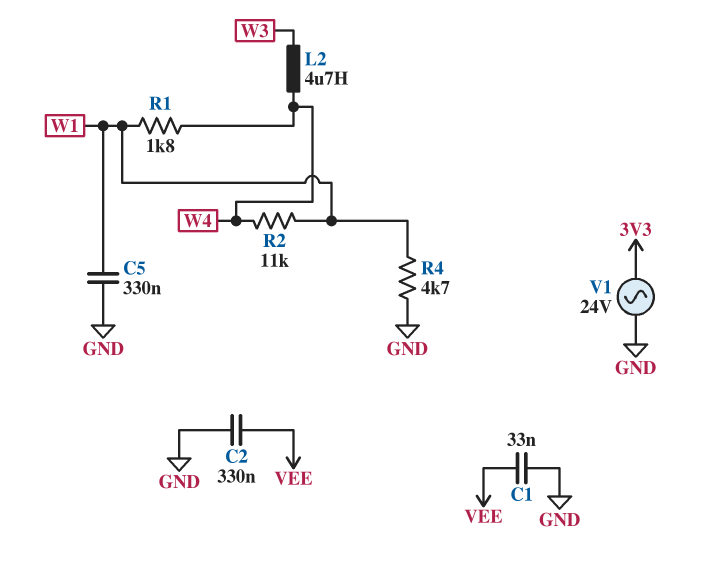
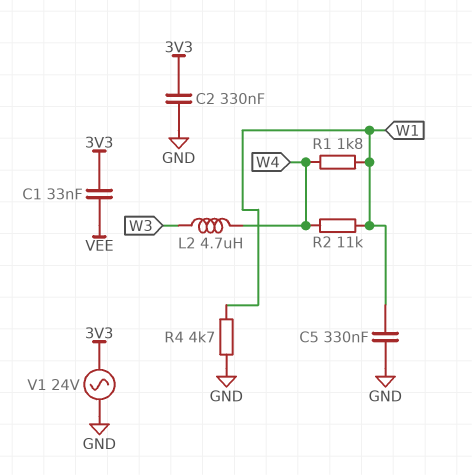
C1: 33nF (GND, VEE) -> 33nF (3V3, VEE)
C2: 330nF (GND, VEE) -> 330nF (3V3, GND)

